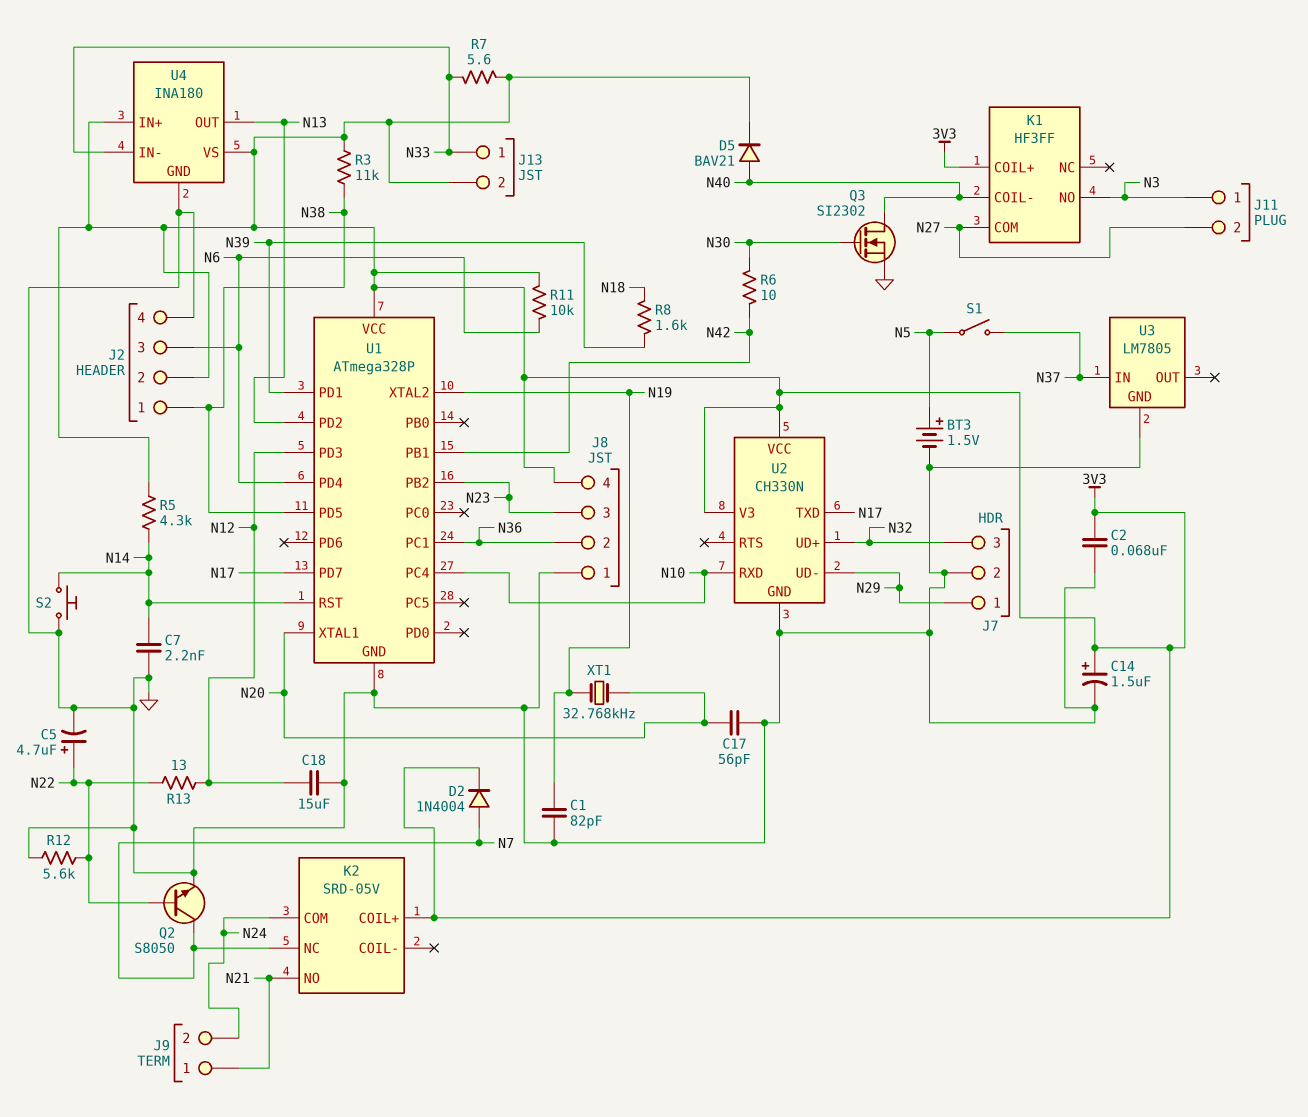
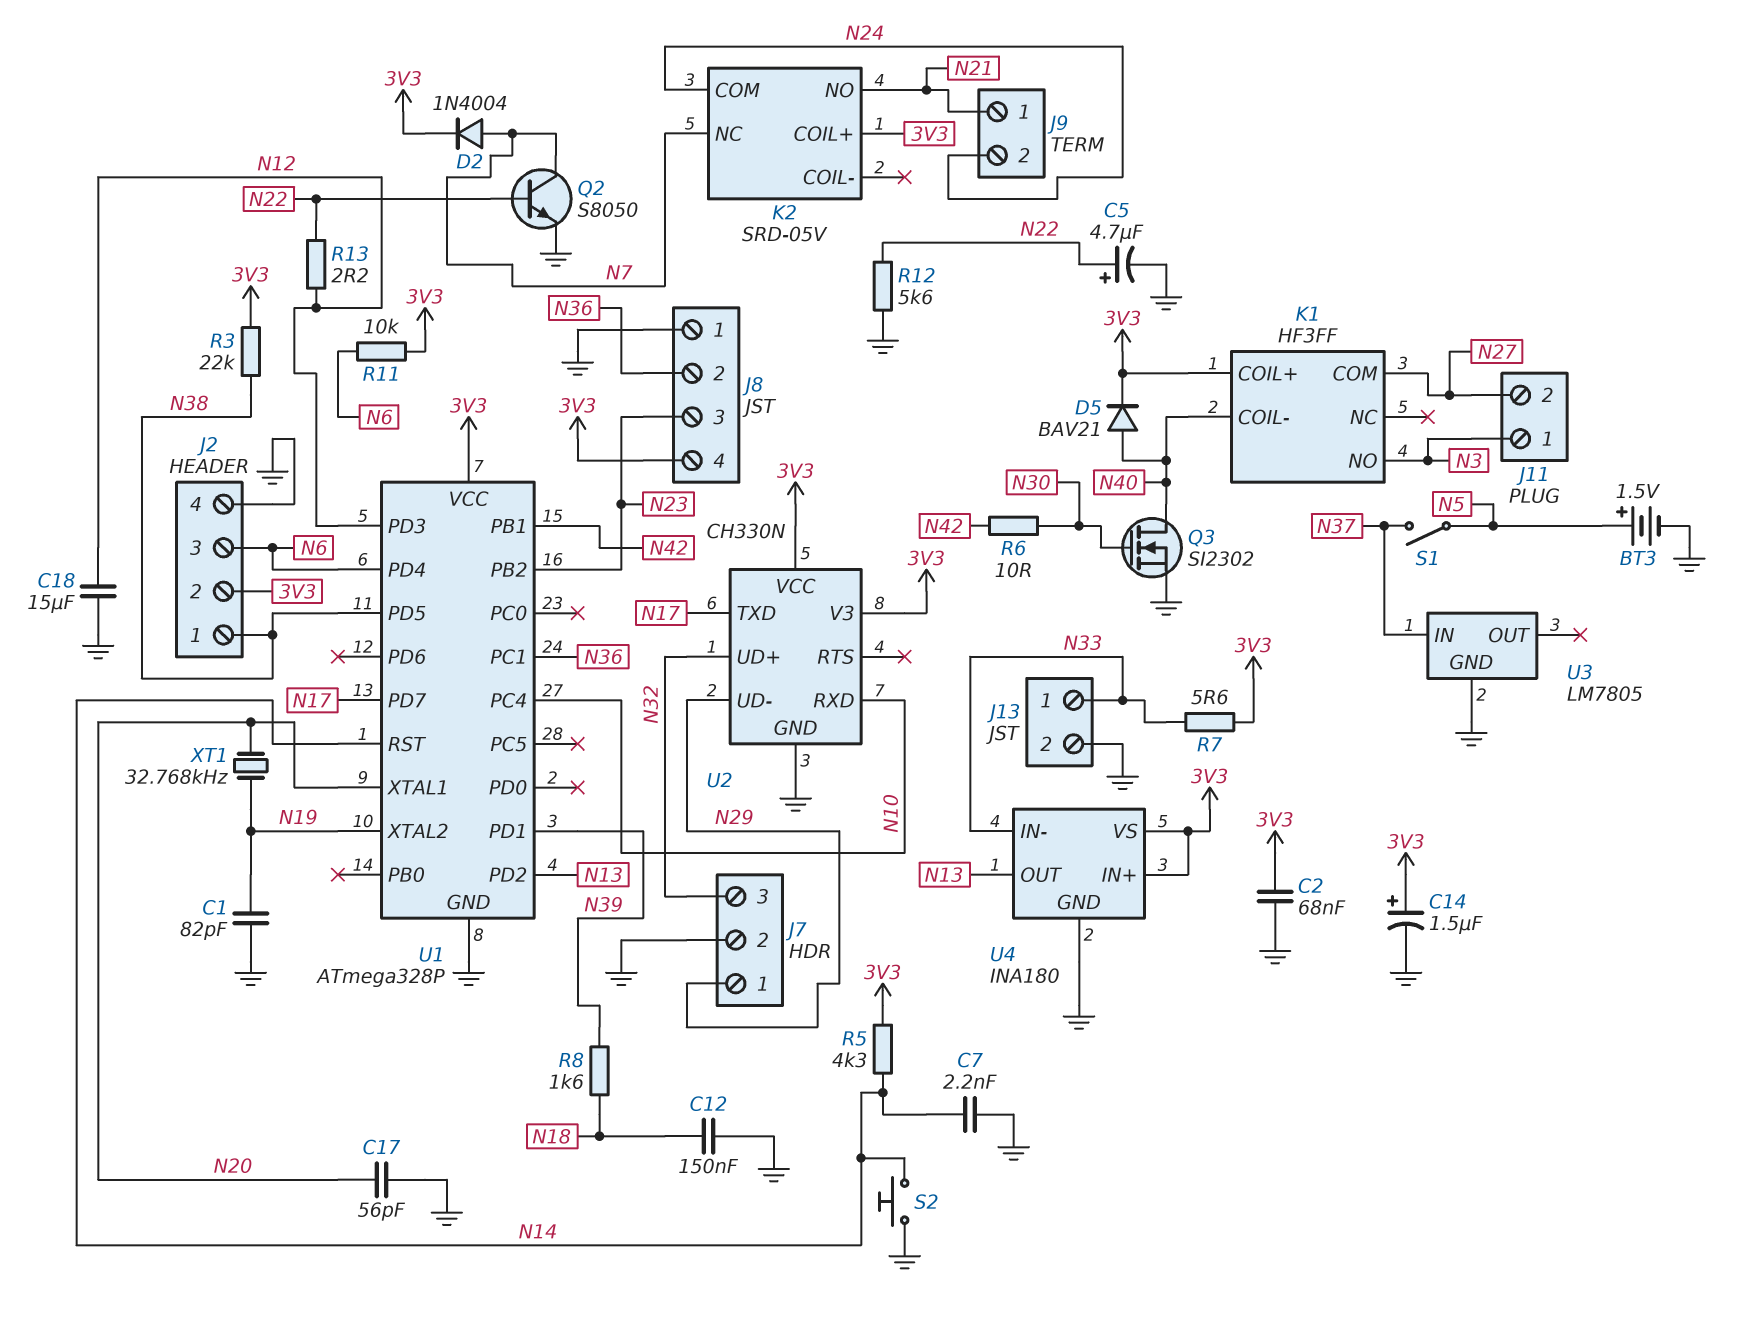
C12: none -> 150nF (GND, N18)
J13 pin 2: 3V3 -> GND
R3: 11k (3V3, N38) -> 22k (3V3, N38)
R13: 13 (N12, N22) -> 2.2 (N12, N22)

